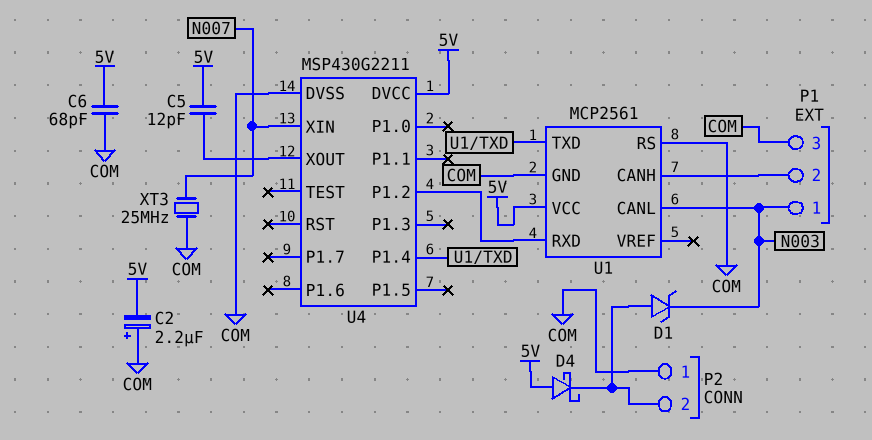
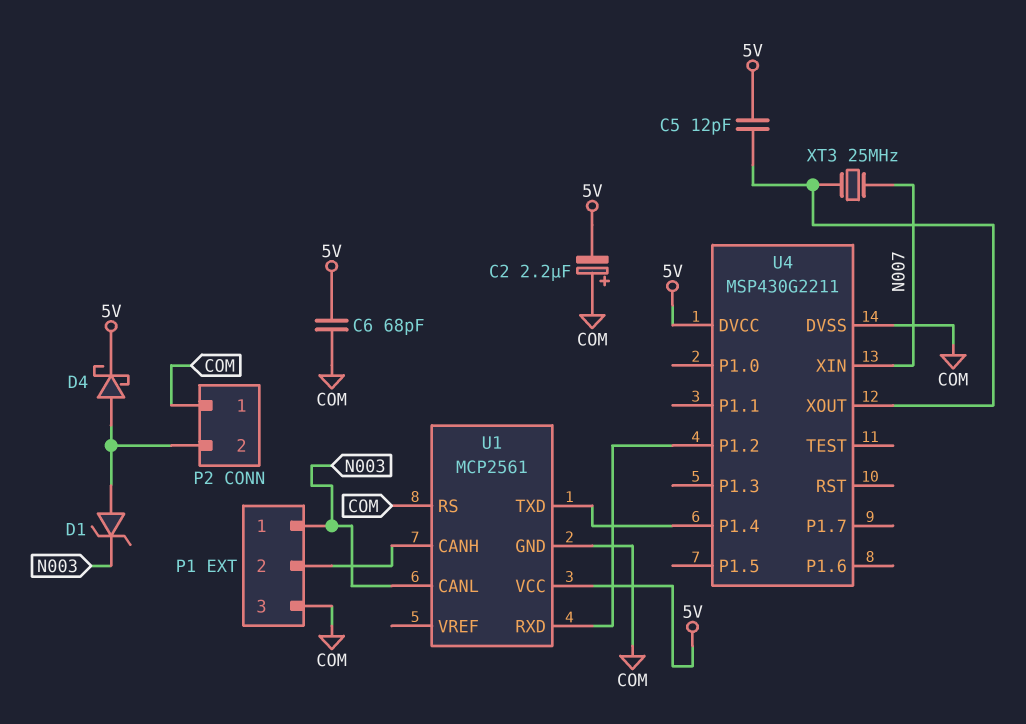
D4: schottky (A 5V, K P2/2) -> schottky (A P2/2, K 5V)
XT3: 25MHz (COM, N007) -> 25MHz (N007, U4/XOUT)

